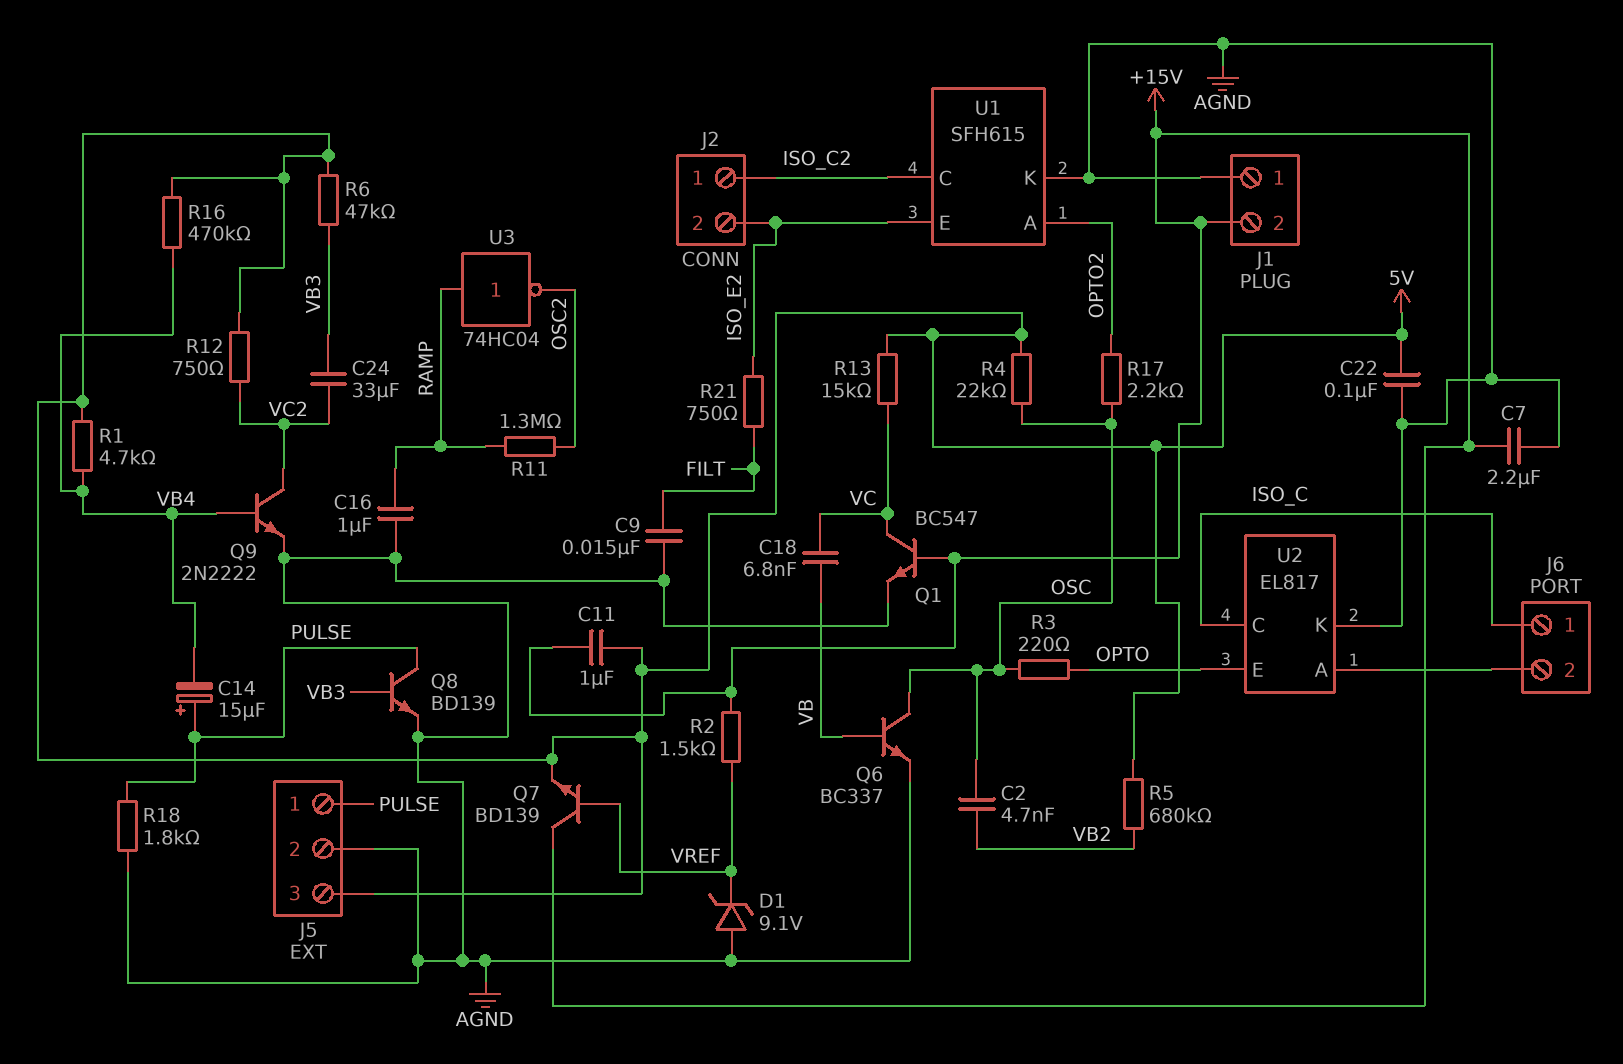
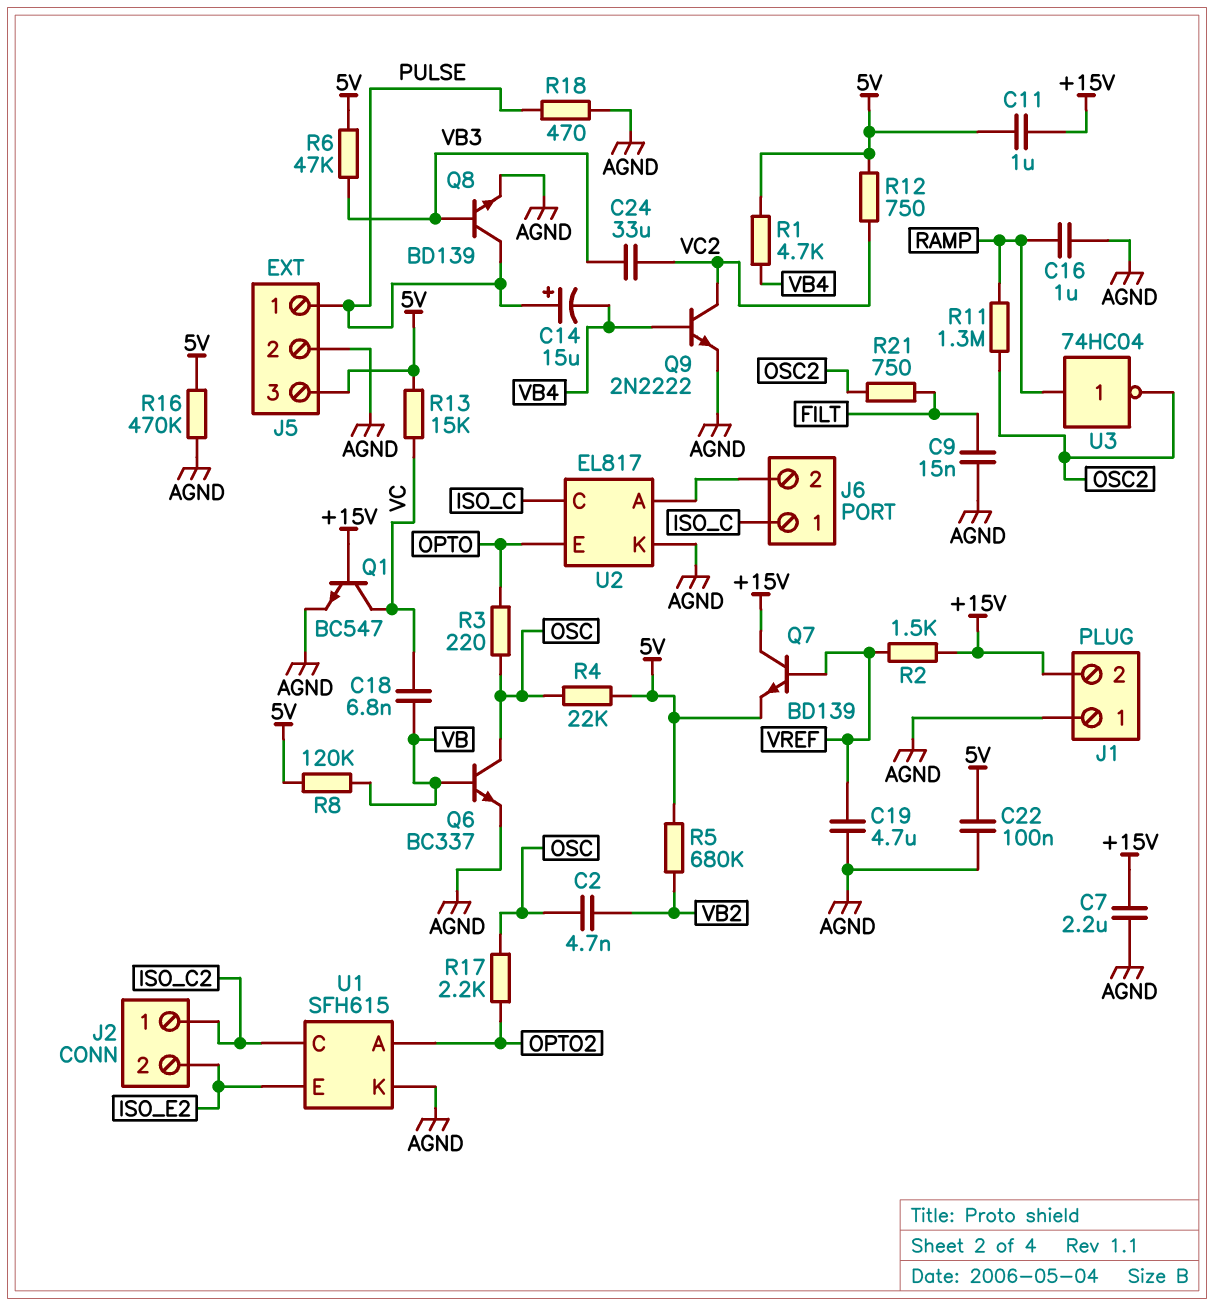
C19: none -> 4.7uF (AGND, VREF)
D1: zener 9.1V (A AGND, K VREF) -> none
R8: none -> 120k (5V, VB)
R16: 470k (5V, VB4) -> 470k (5V, AGND)
R18: 1.8k (AGND, PULSE) -> 470 (AGND, PULSE)
R21: 750 (FILT, ISO_E2) -> 750 (FILT, OSC2)

